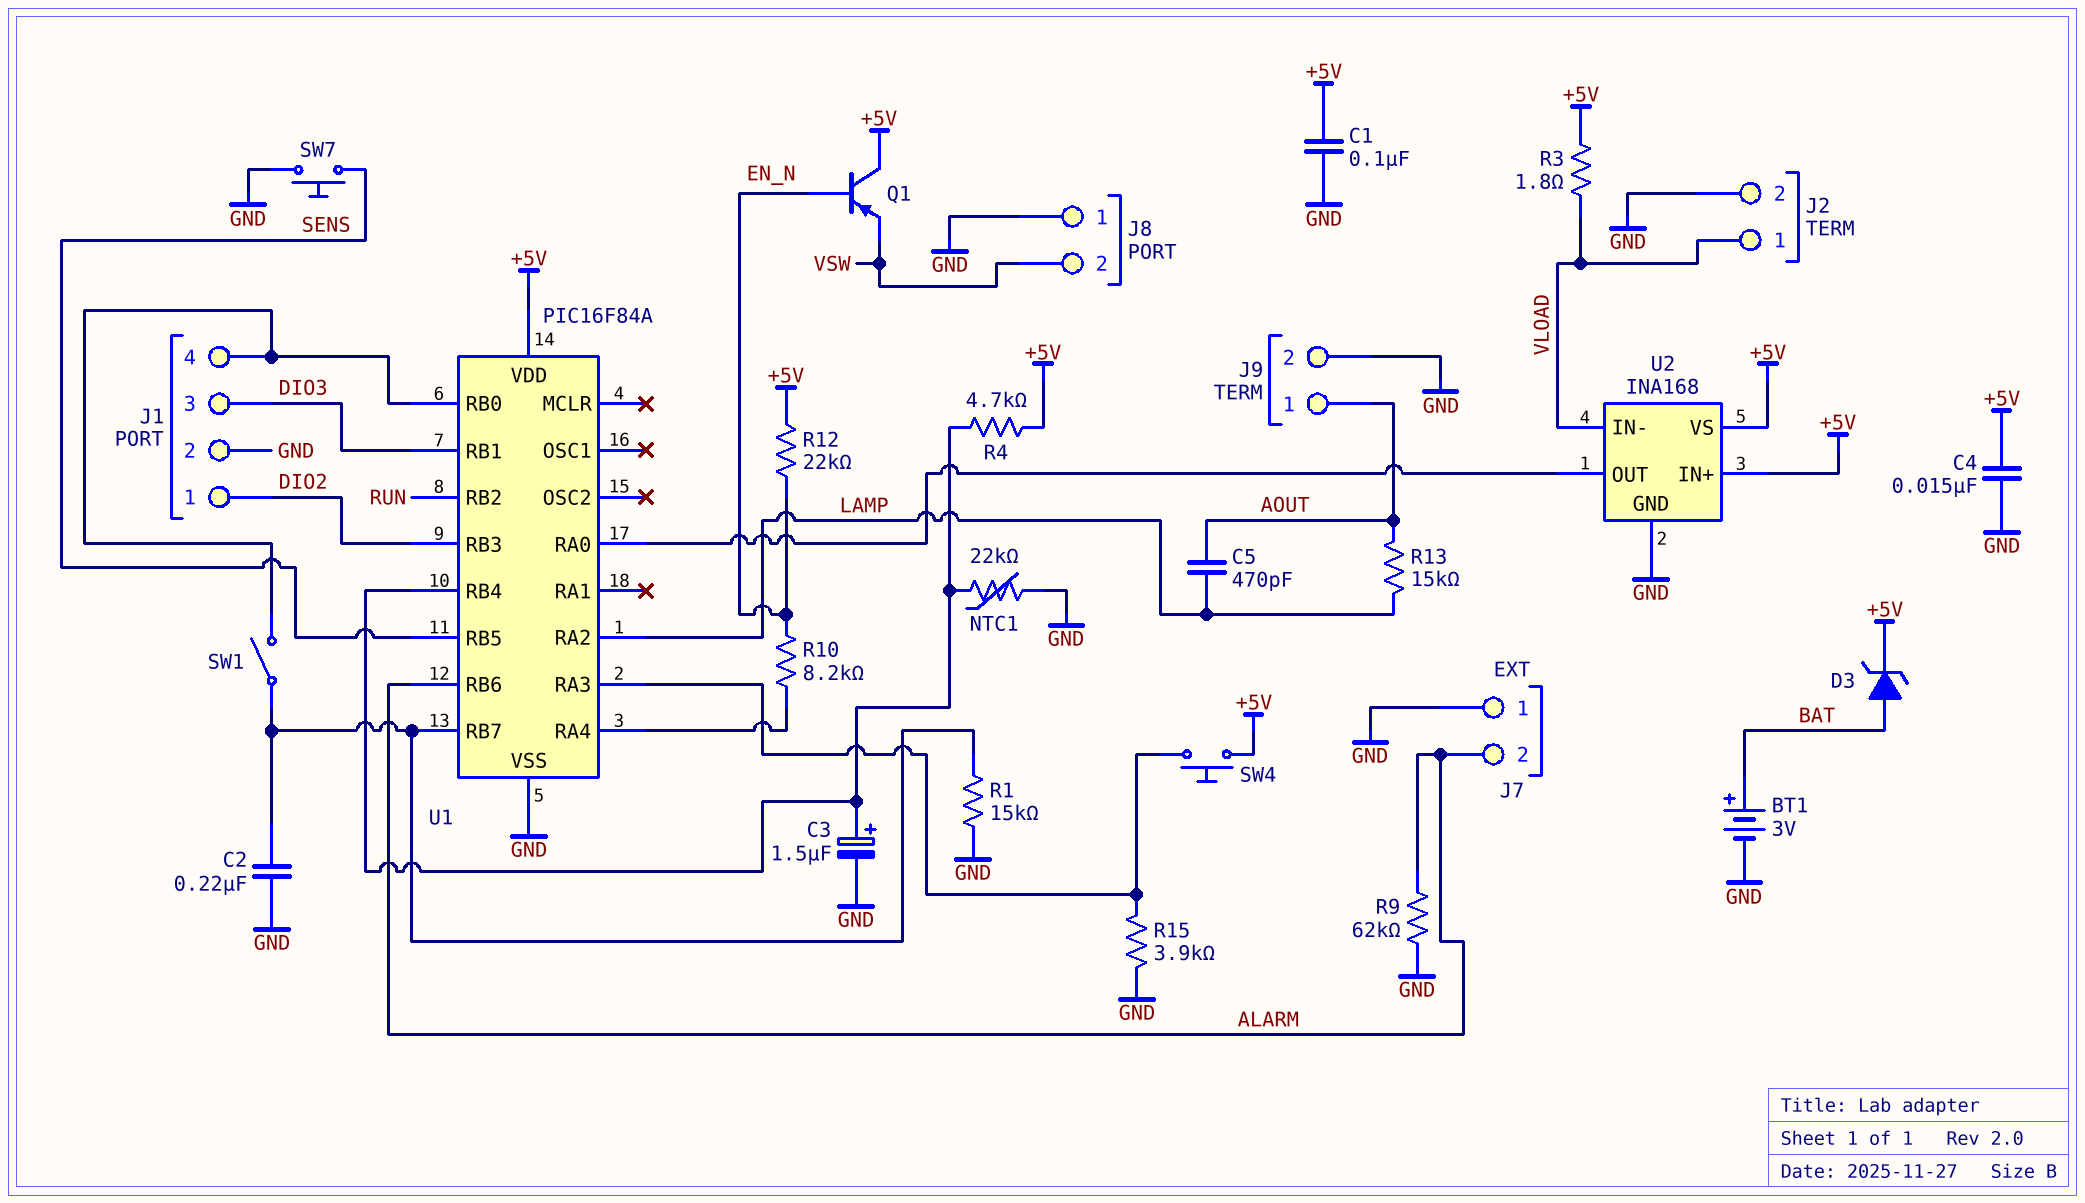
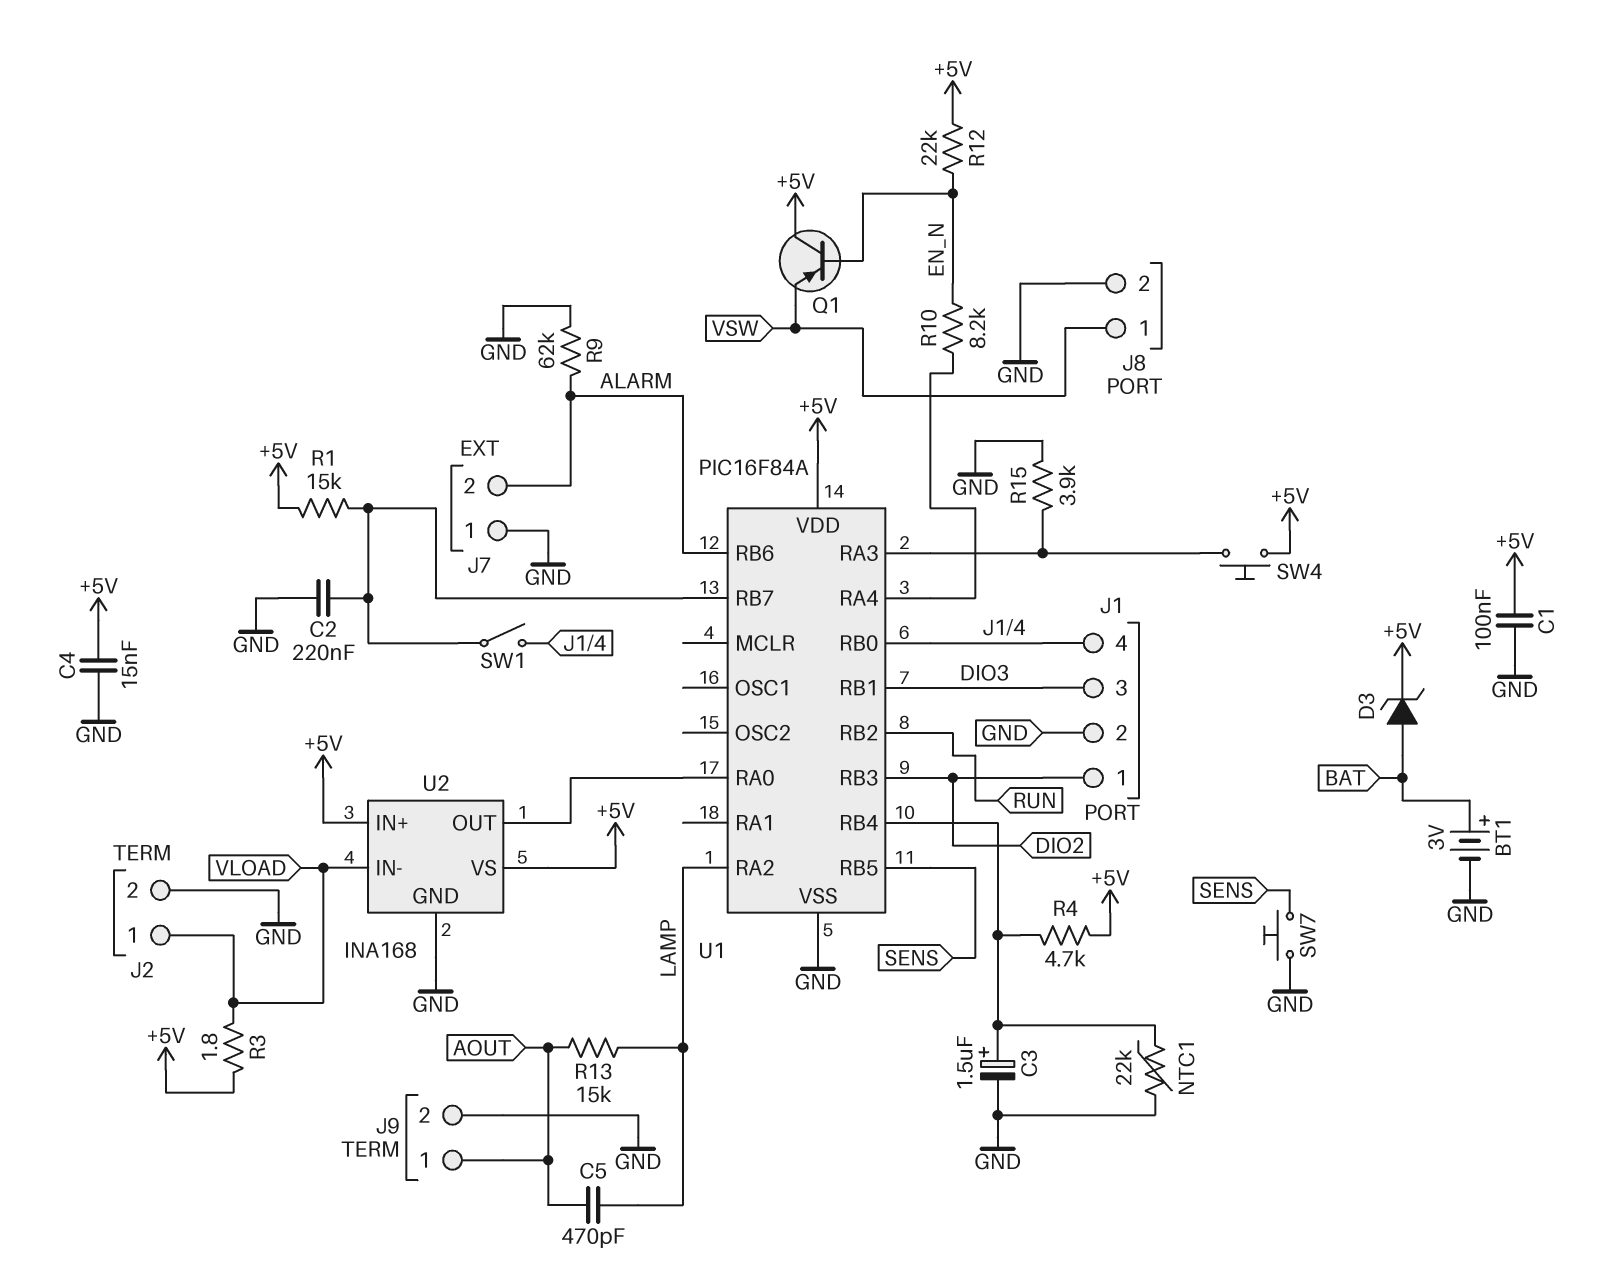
J8 pin 1: GND -> VSW
J8 pin 2: VSW -> GND
R1: 15k (GND, U1/RB7) -> 15k (+5V, U1/RB7)

